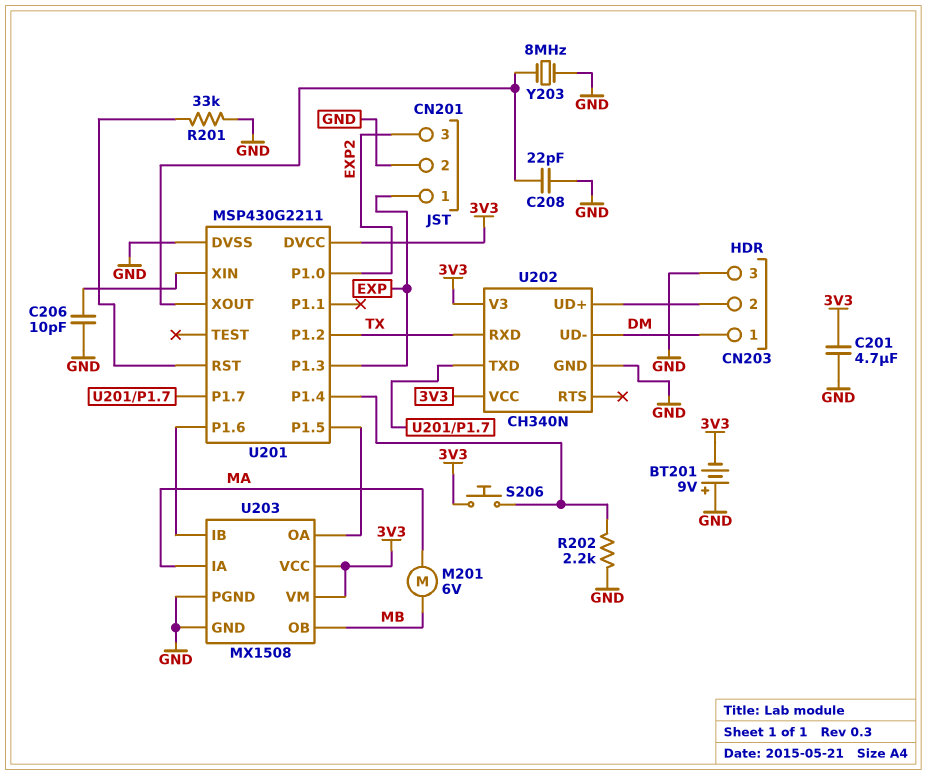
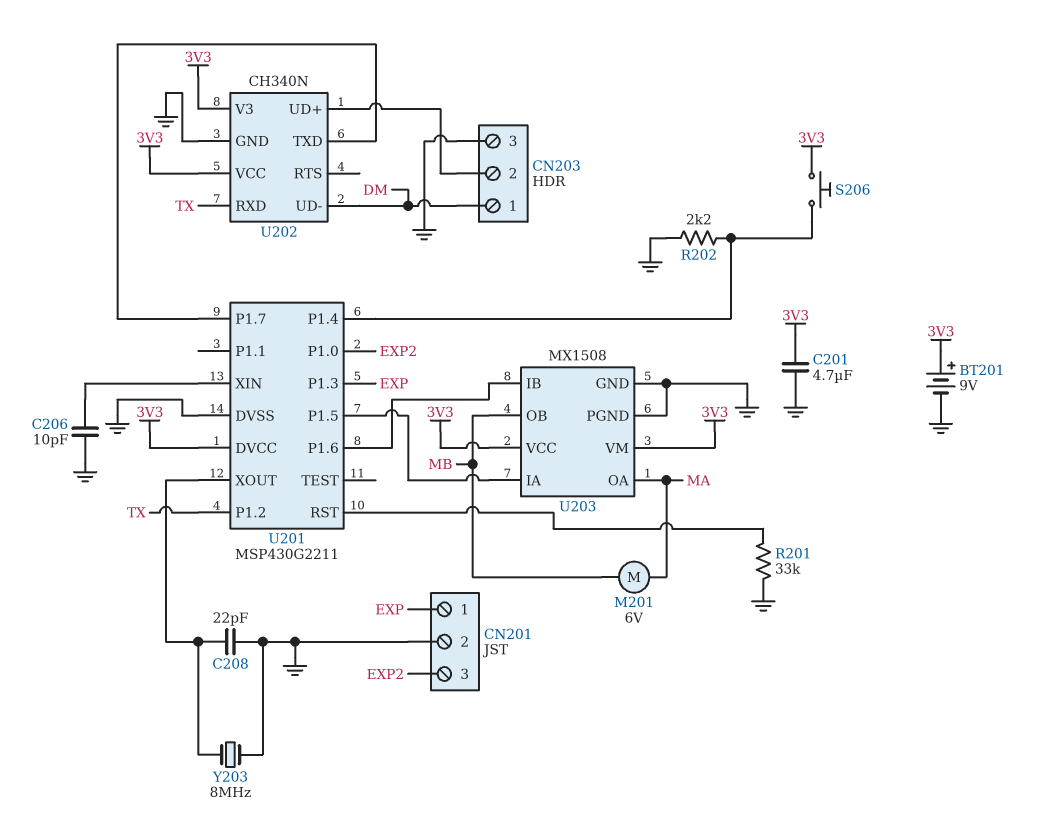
BT201: 9V (plus GND, minus 3V3) -> 9V (plus 3V3, minus GND)
U203 pin IA: MA -> U201/P1.5
U203 pin OA: U201/P1.5 -> MA

